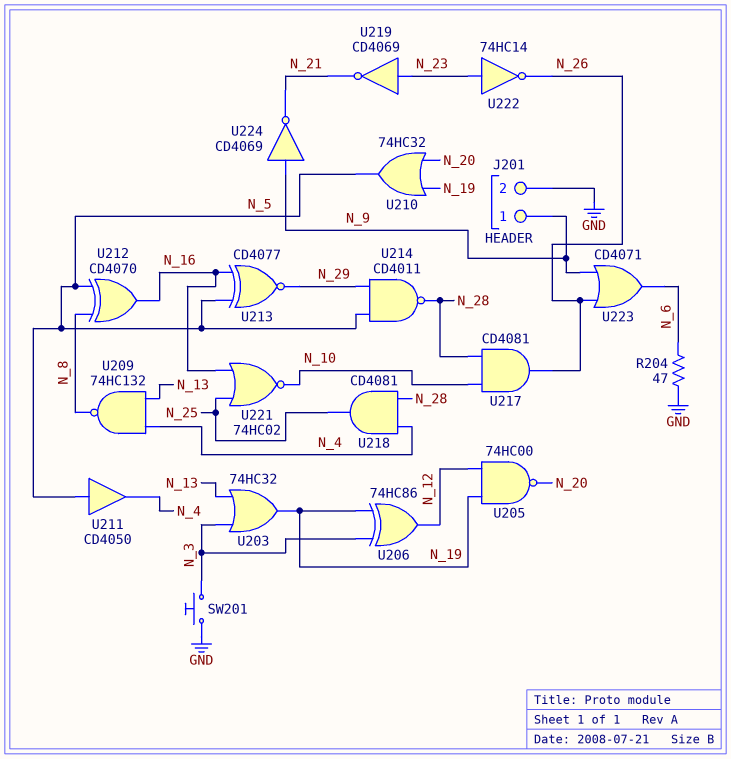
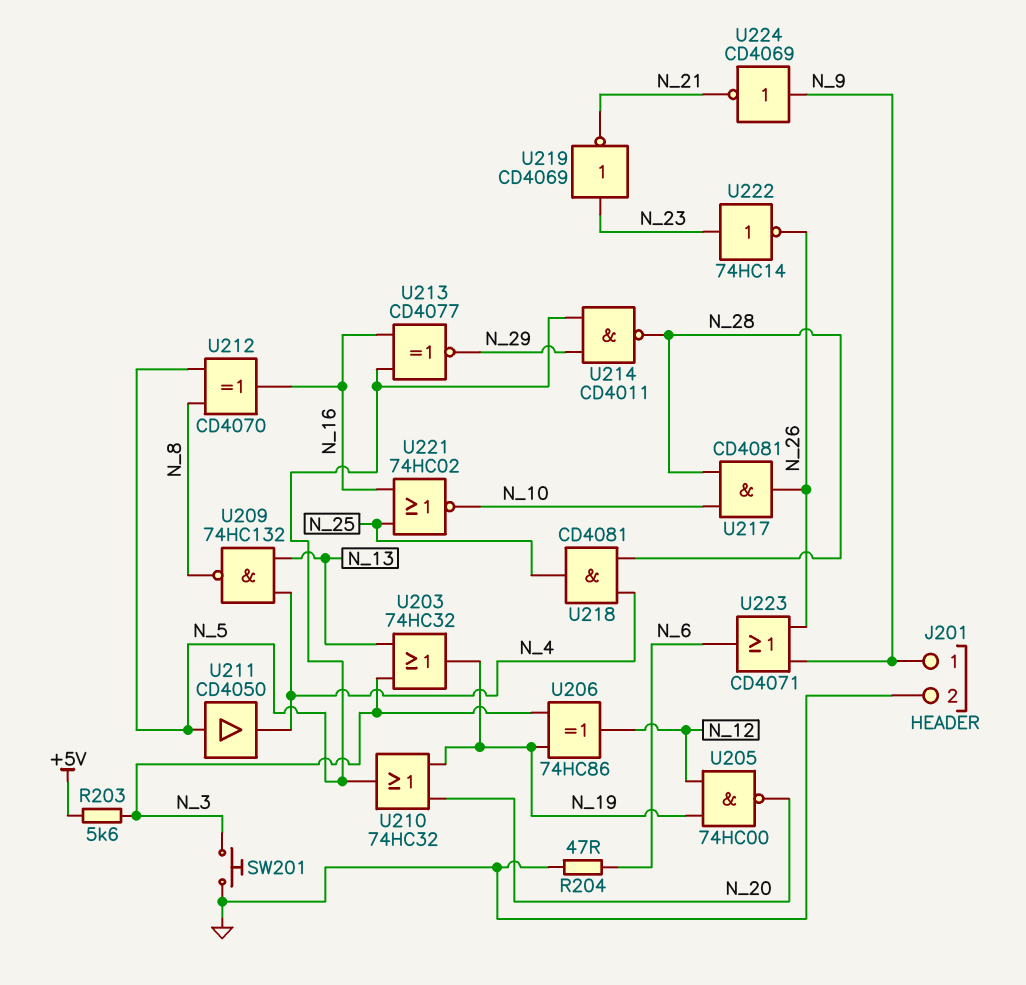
R203: none -> 5.6k (+5V, N_3)

